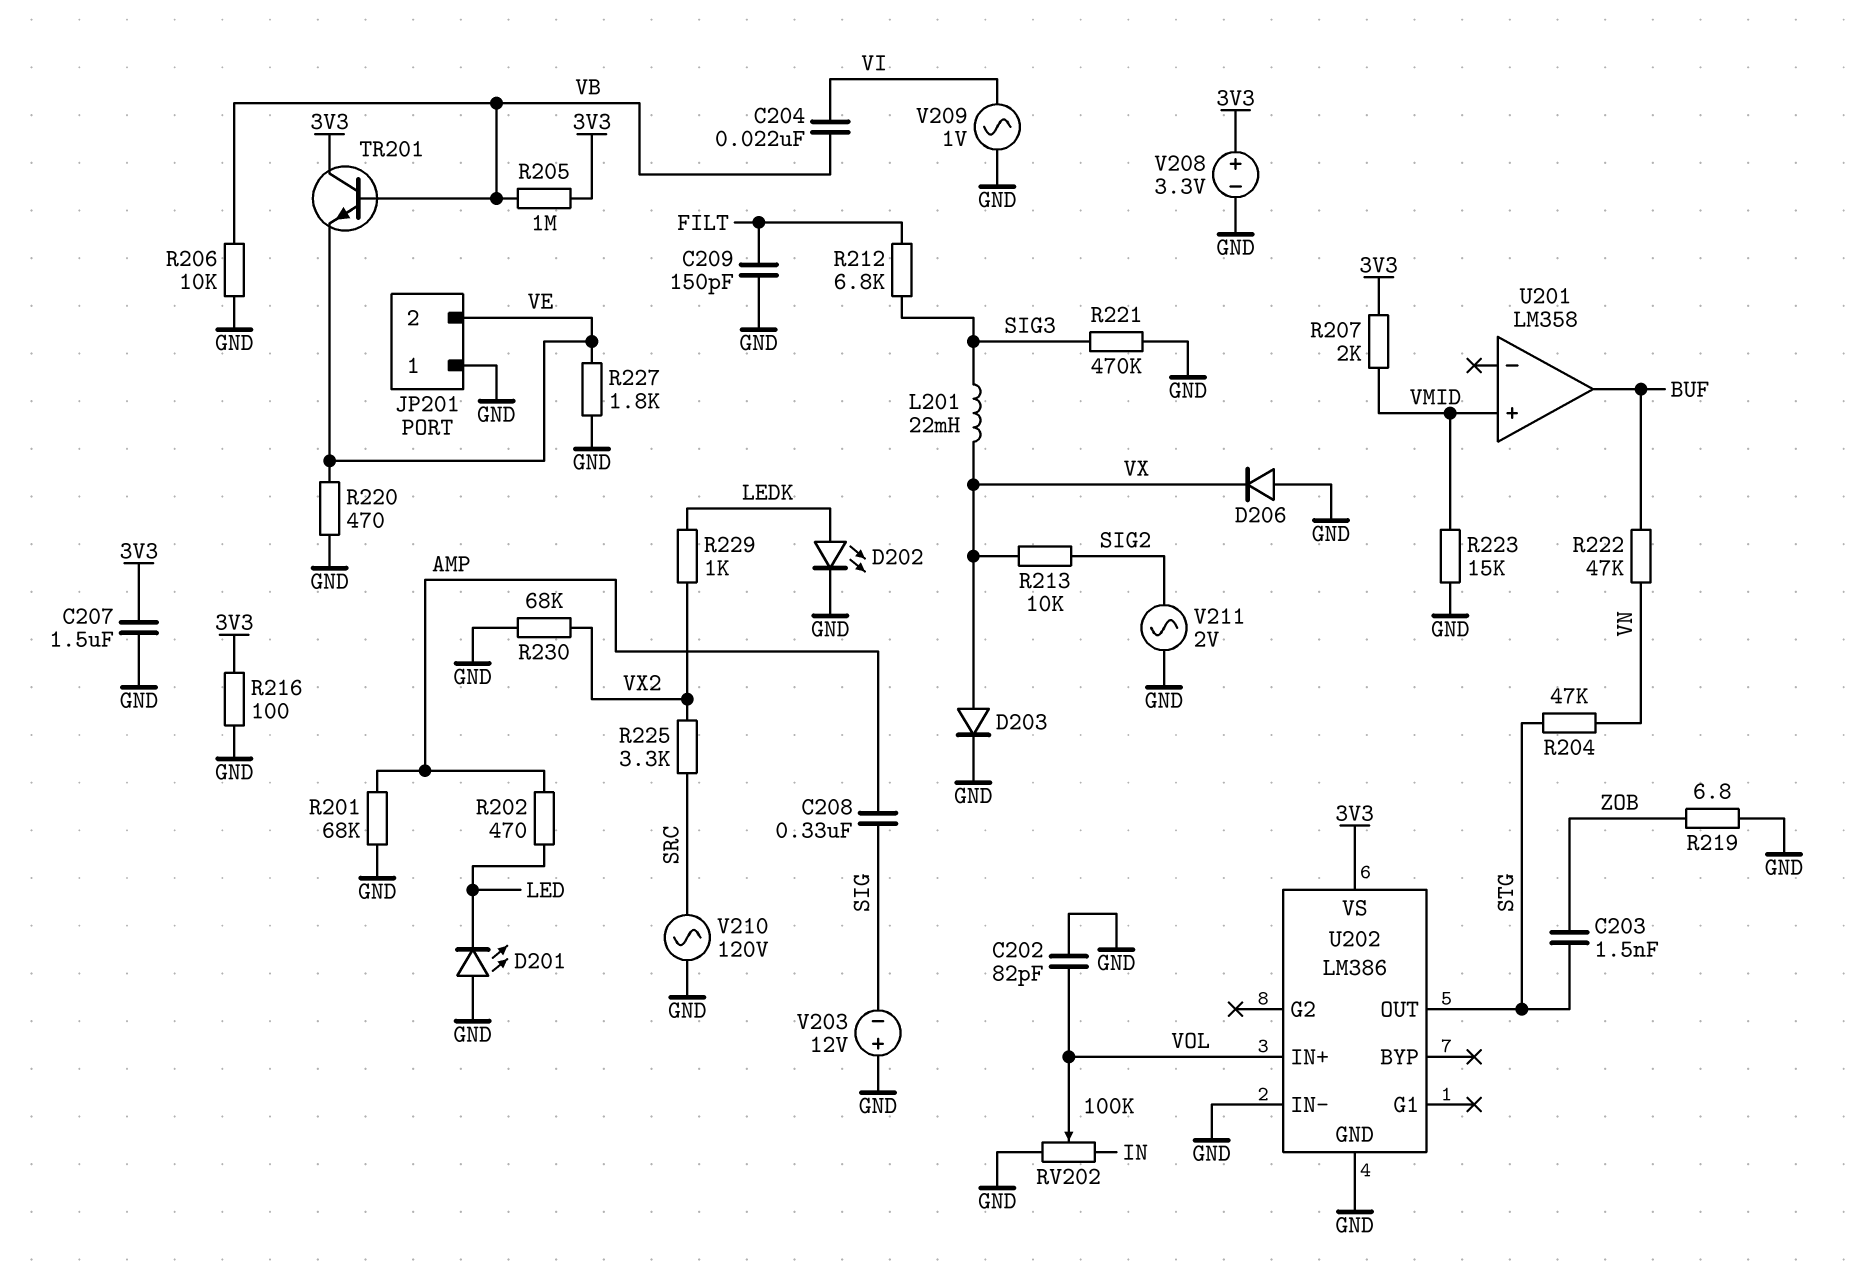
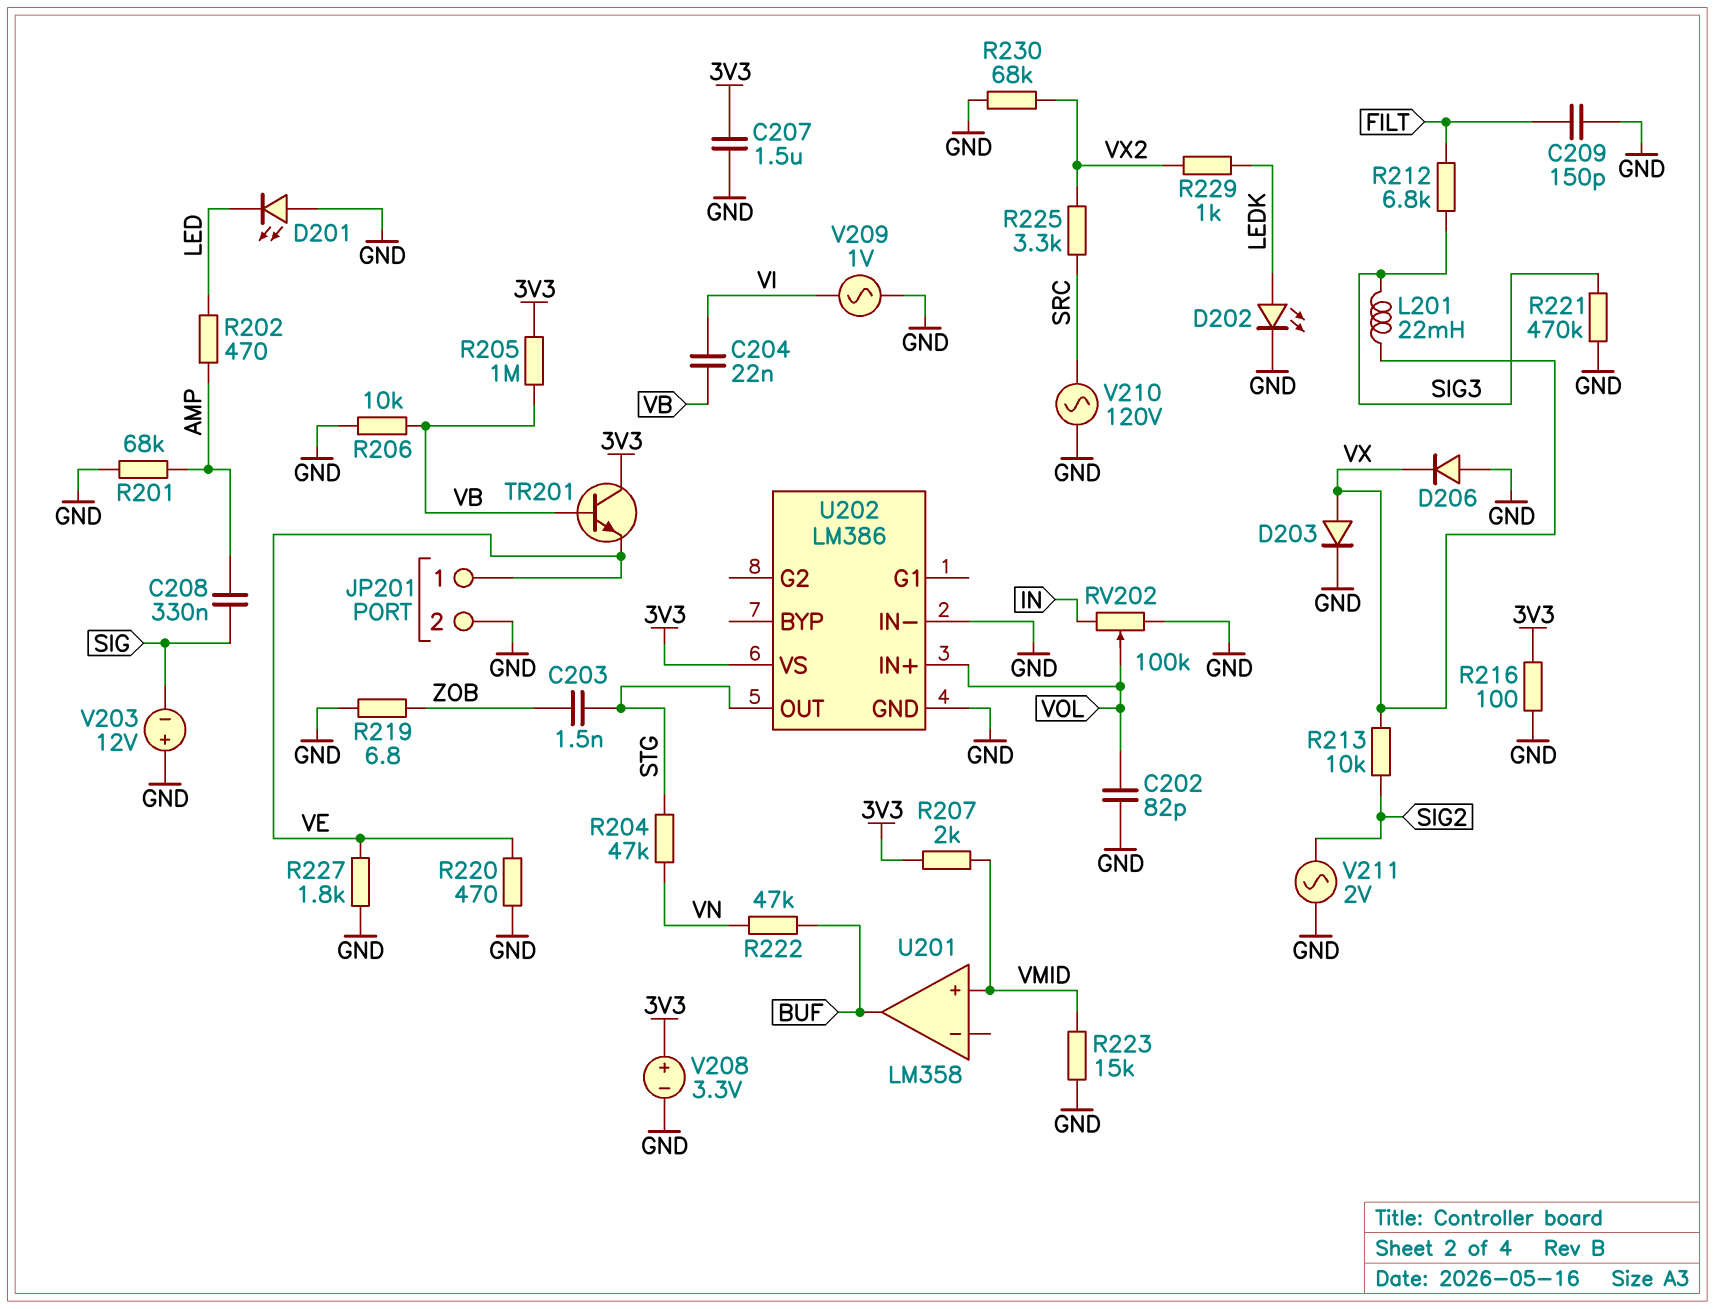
JP201 pin 1: GND -> VE
JP201 pin 2: VE -> GND

